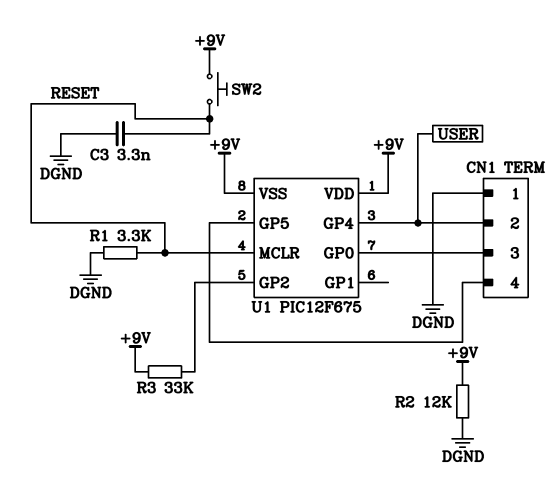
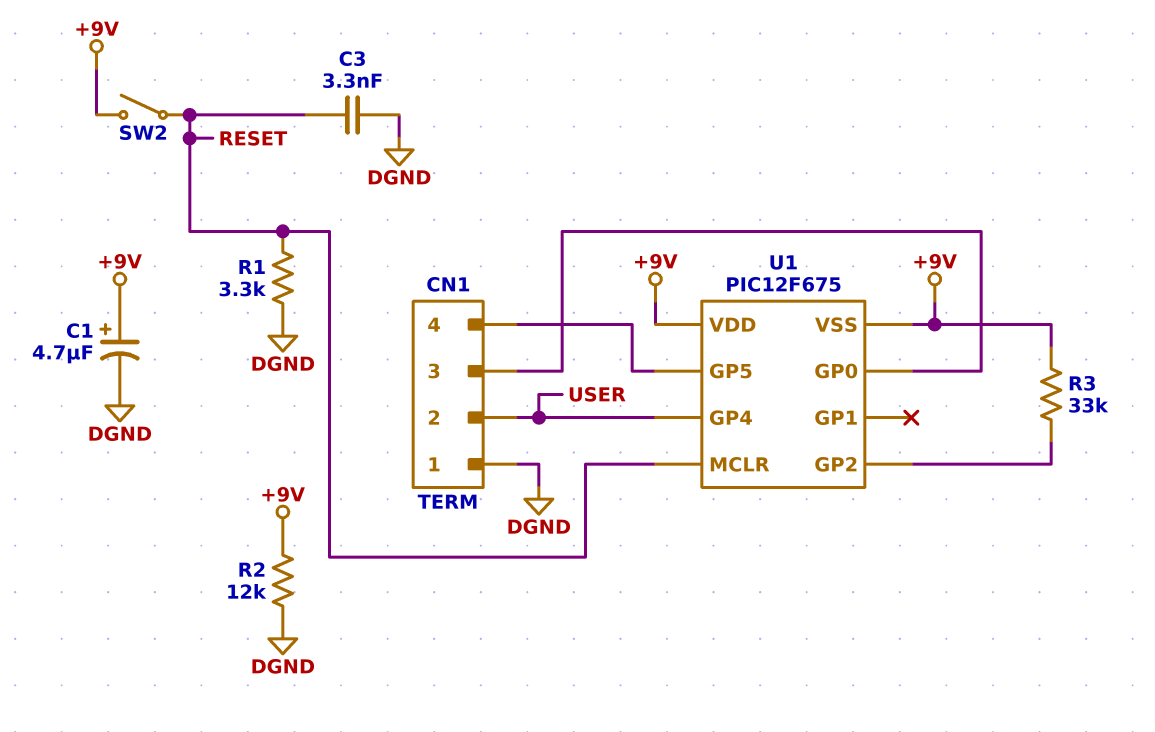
C1: none -> 4.7uF (plus +9V, minus DGND)
SW2: button (+9V, RESET) -> switch (+9V, RESET)

